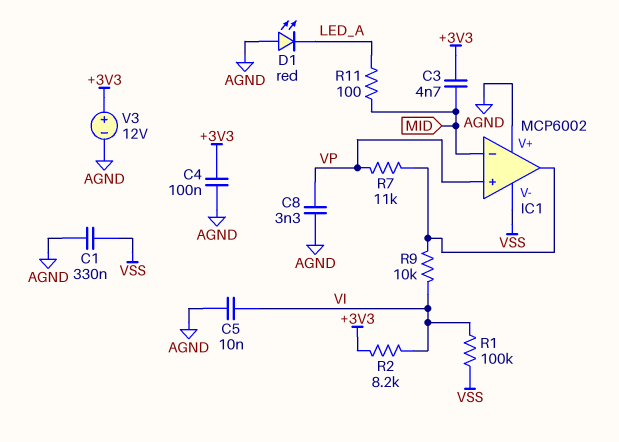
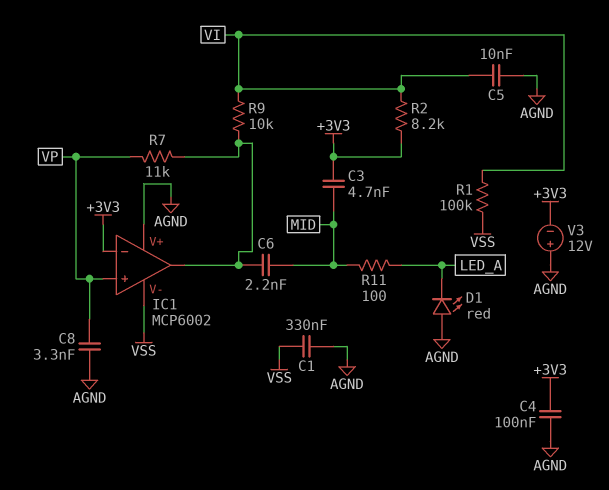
C6: none -> 2.2nF (IC1/out, MID)
IC1 pin in-: MID -> +3V3
V3: 12V (plus +3V3, minus AGND) -> 12V (plus AGND, minus +3V3)

